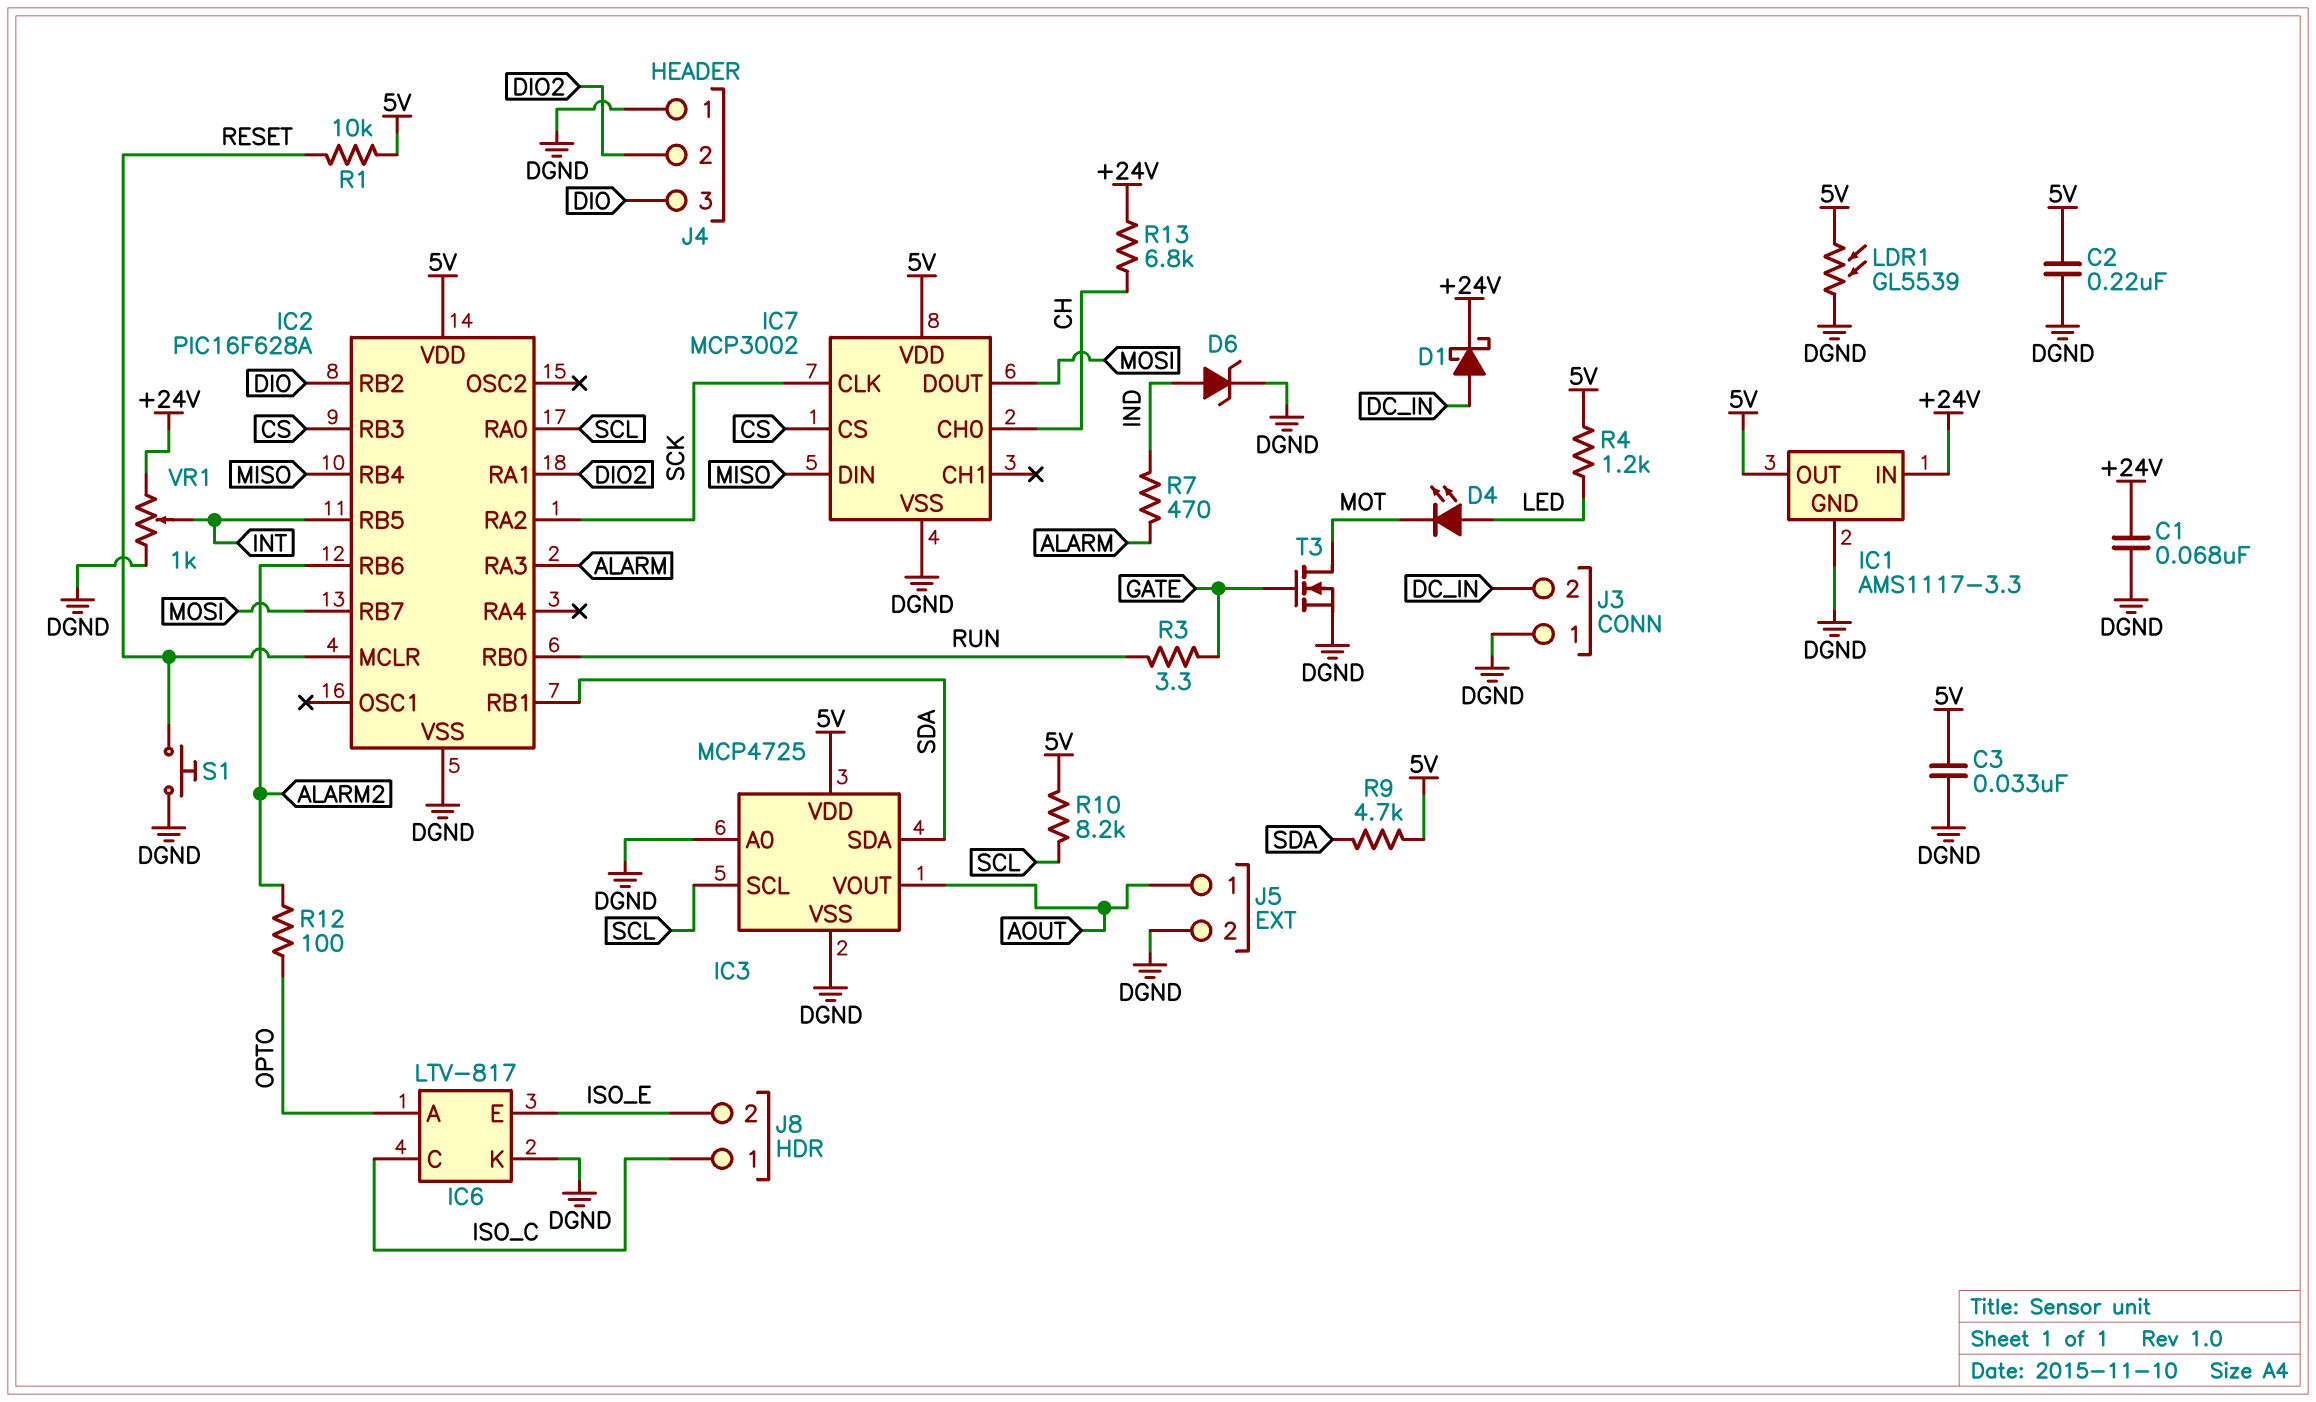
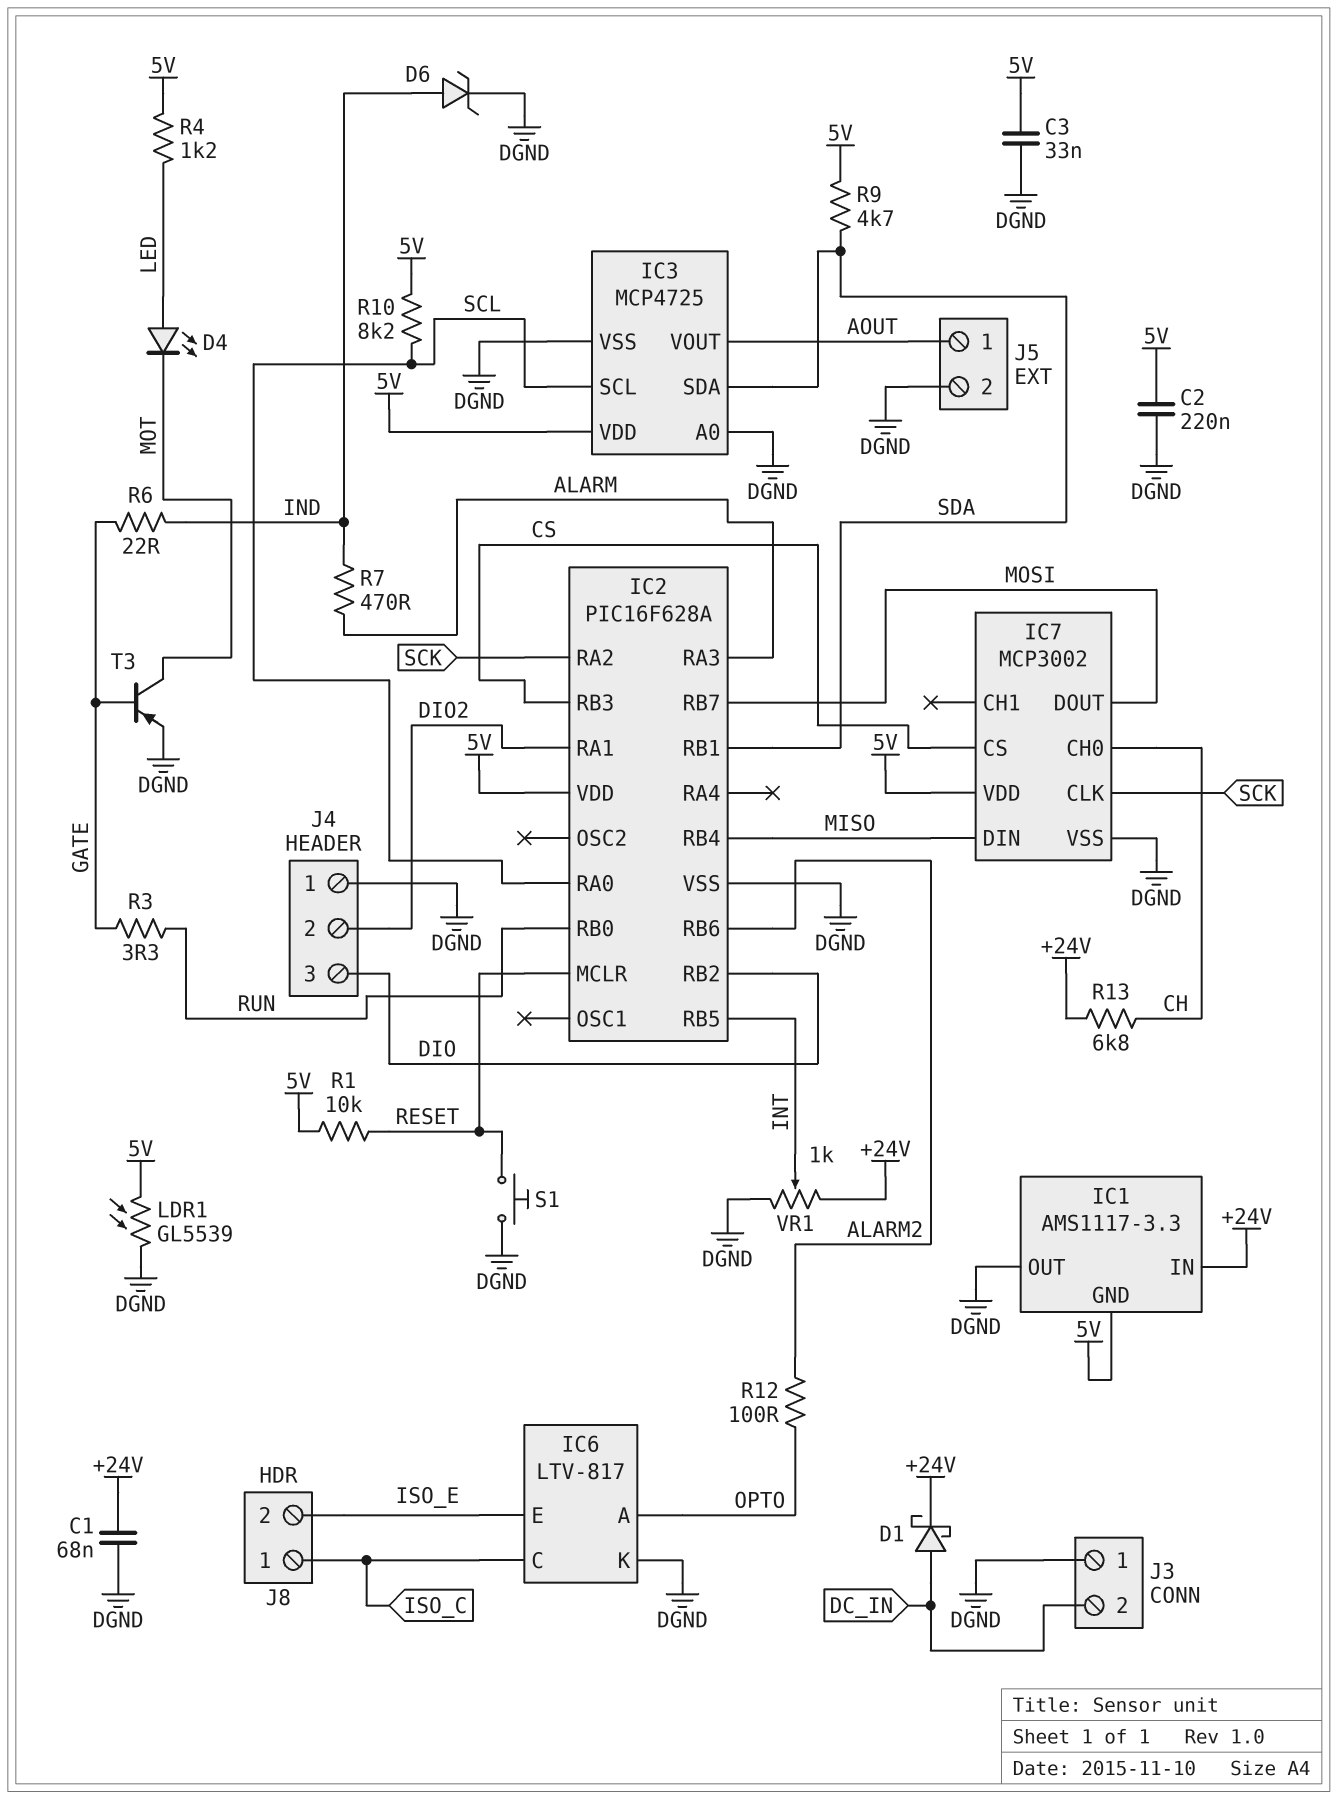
IC1 pin GND: DGND -> 5V
IC1 pin OUT: 5V -> DGND
R6: none -> 22 (GATE, IND)
T3: NMOS (G GATE, D MOT, S DGND) -> PNP (B GATE, C MOT, E DGND)

